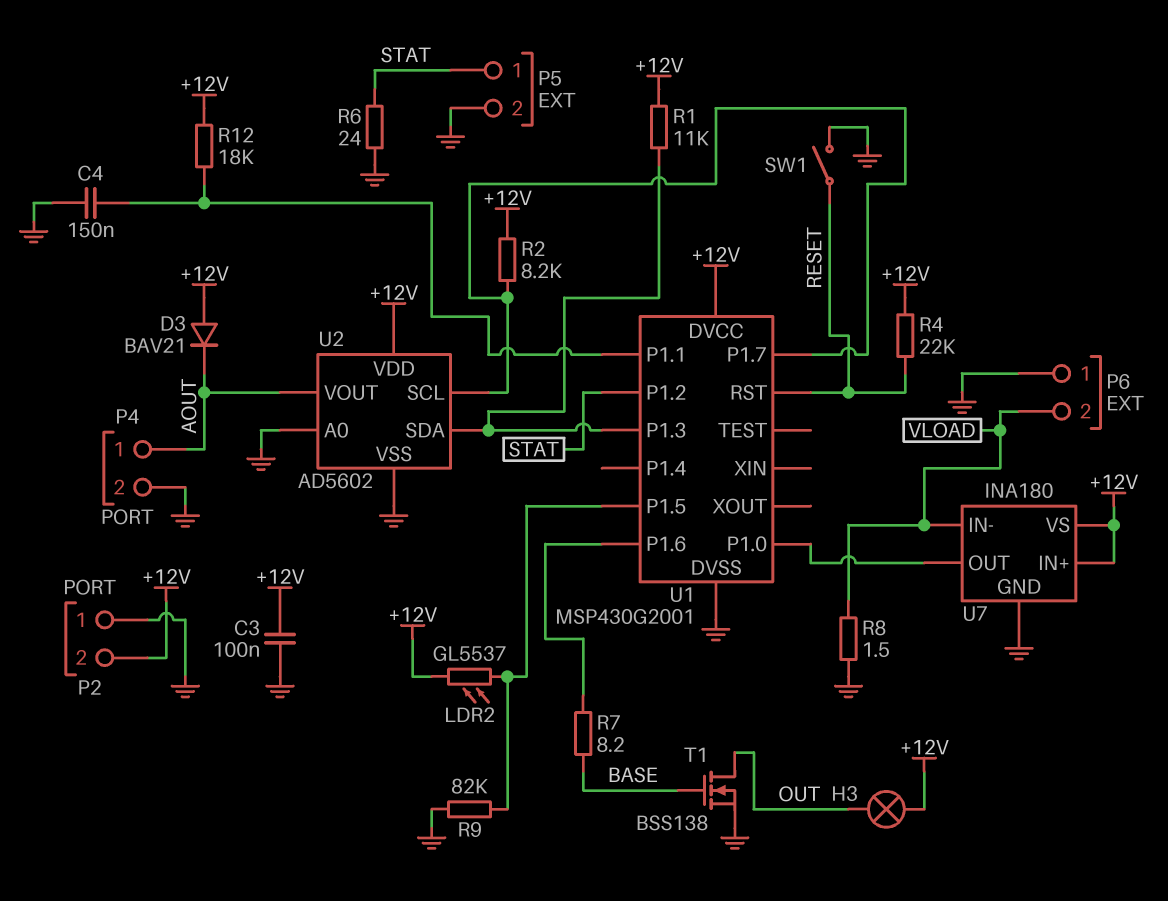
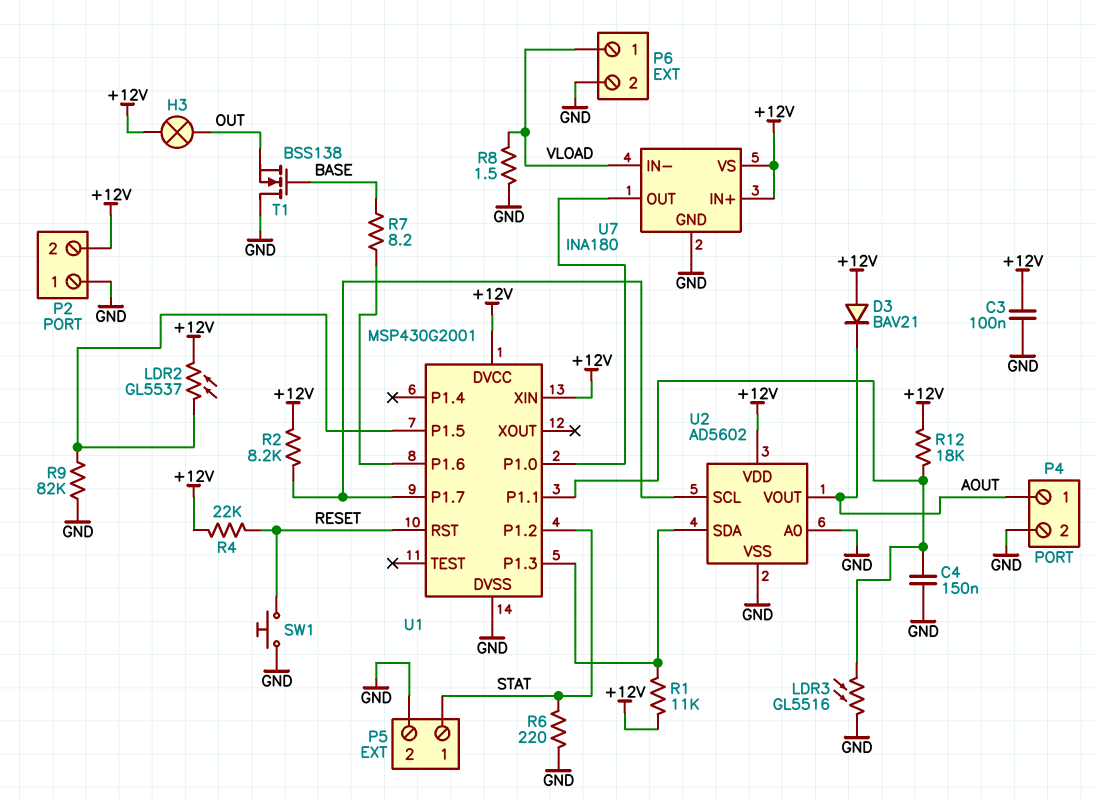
LDR3: none -> GL5516 (GND, U1/P1.1)
P6 pin 1: GND -> VLOAD
P6 pin 2: VLOAD -> GND
R6: 24 (GND, STAT) -> 220 (GND, STAT)
SW1: switch (GND, RESET) -> button (GND, RESET)
T1: NMOS BSS138 (G BASE, D OUT, S GND) -> NMOS BSS138 (G BASE, D GND, S OUT)
U1 pin XIN: none -> +12V

